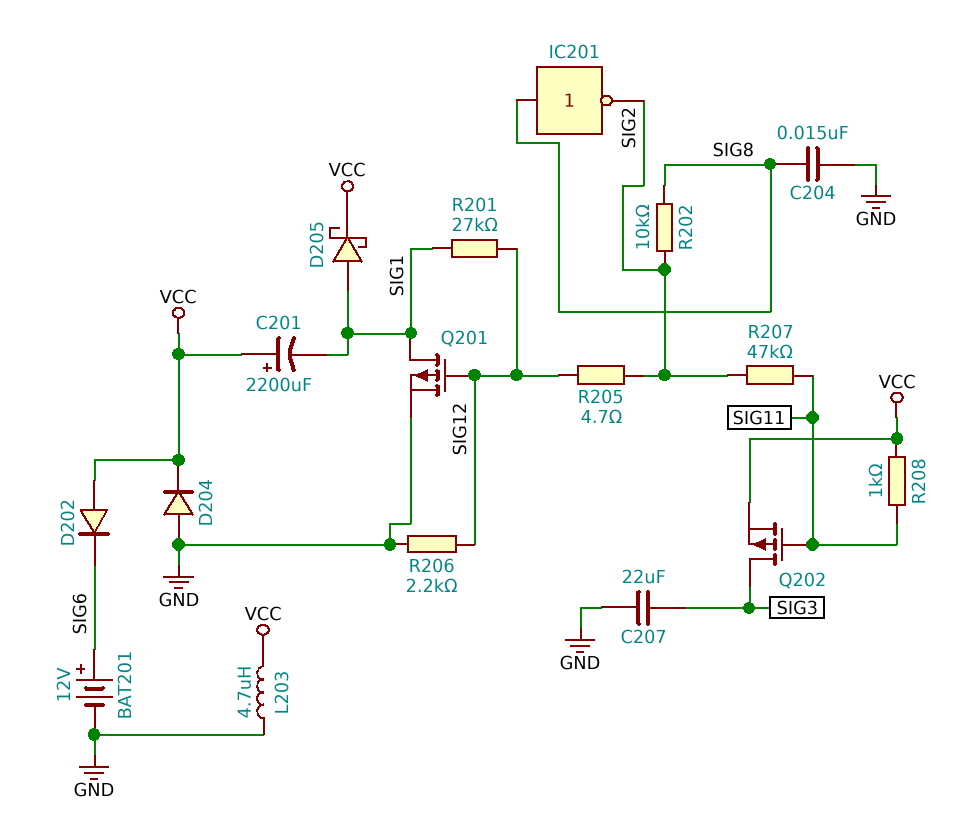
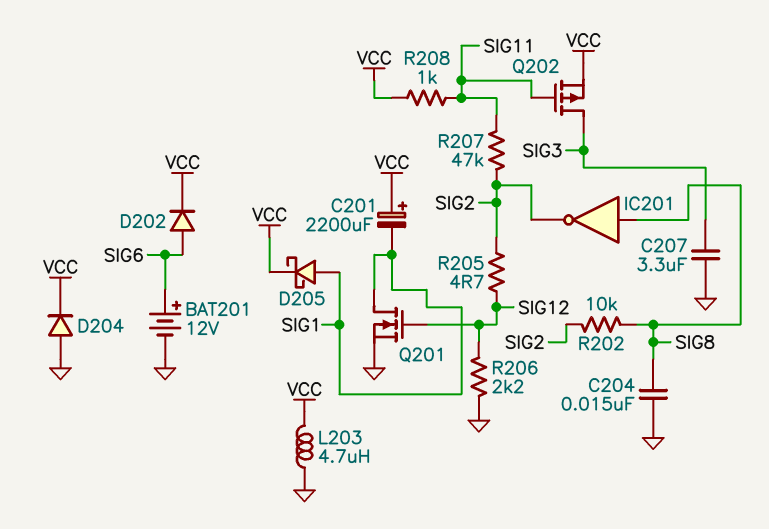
C207: 22uF (GND, SIG3) -> 3.3uF (GND, SIG3)
D202: diode (A VCC, K SIG6) -> diode (A SIG6, K VCC)
Q201: PMOS (G SIG12, D SIG1, S GND) -> NMOS (G SIG12, D SIG1, S GND)
R201: 27k (SIG1, SIG12) -> none

